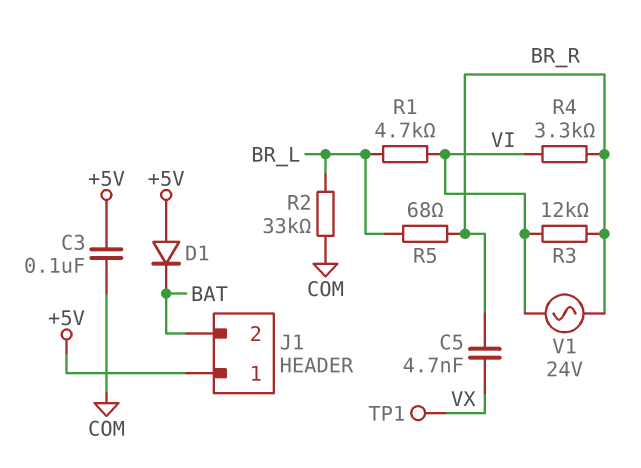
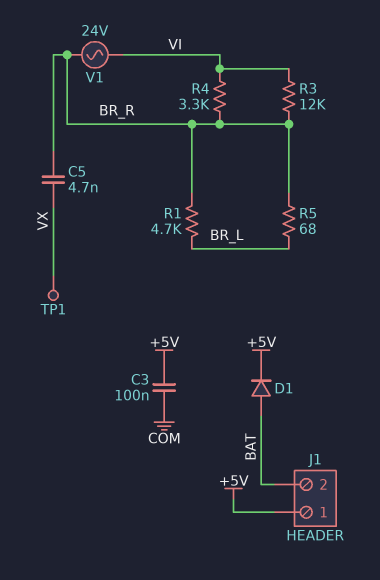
D1: diode (A +5V, K BAT) -> diode (A BAT, K +5V)
R1: 4.7k (BR_L, VI) -> 4.7k (BR_L, BR_R)
R2: 33k (BR_L, COM) -> none

